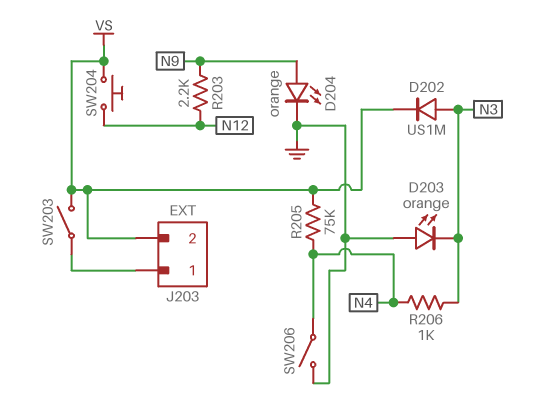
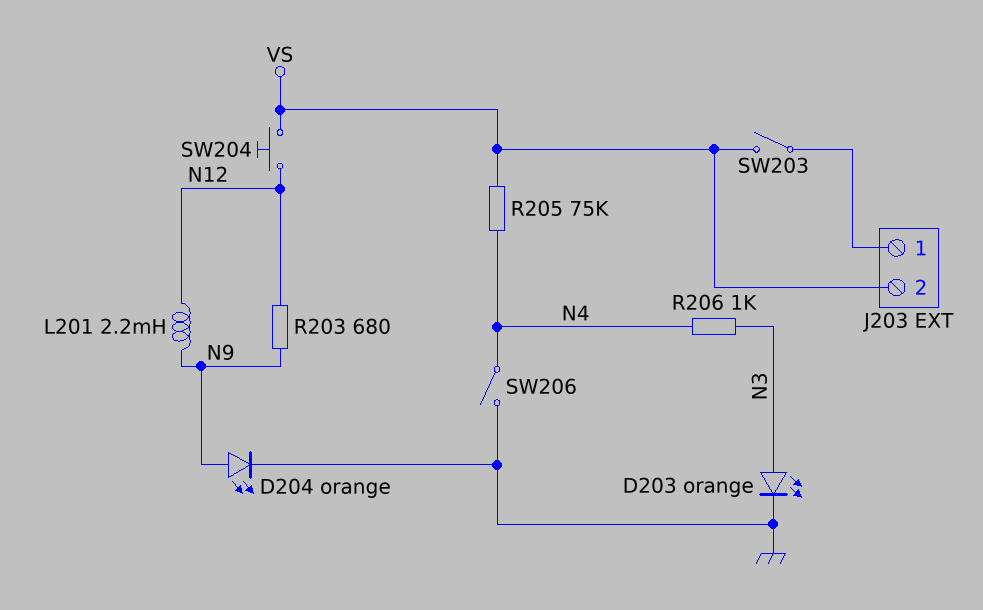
D202: diode US1M (A N3, K VS) -> none
D203: LED orange (A GND, K N3) -> LED orange (A N3, K GND)
L201: none -> 2.2mH (N9, N12)
R203: 2.2k (N9, N12) -> 680 (N9, N12)

